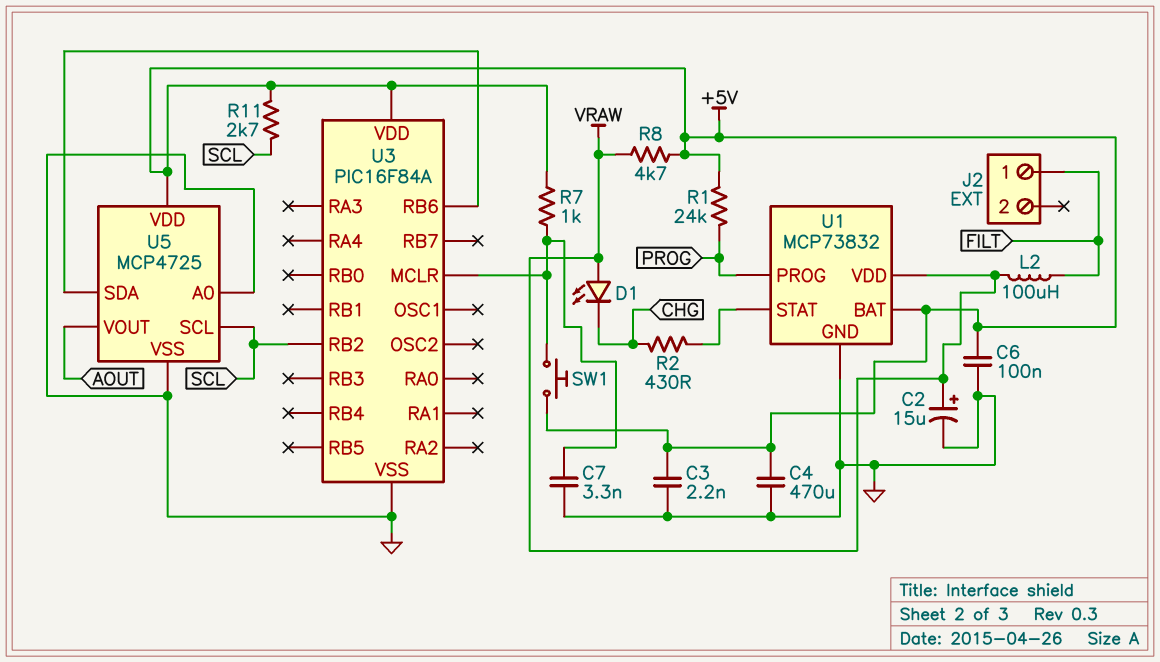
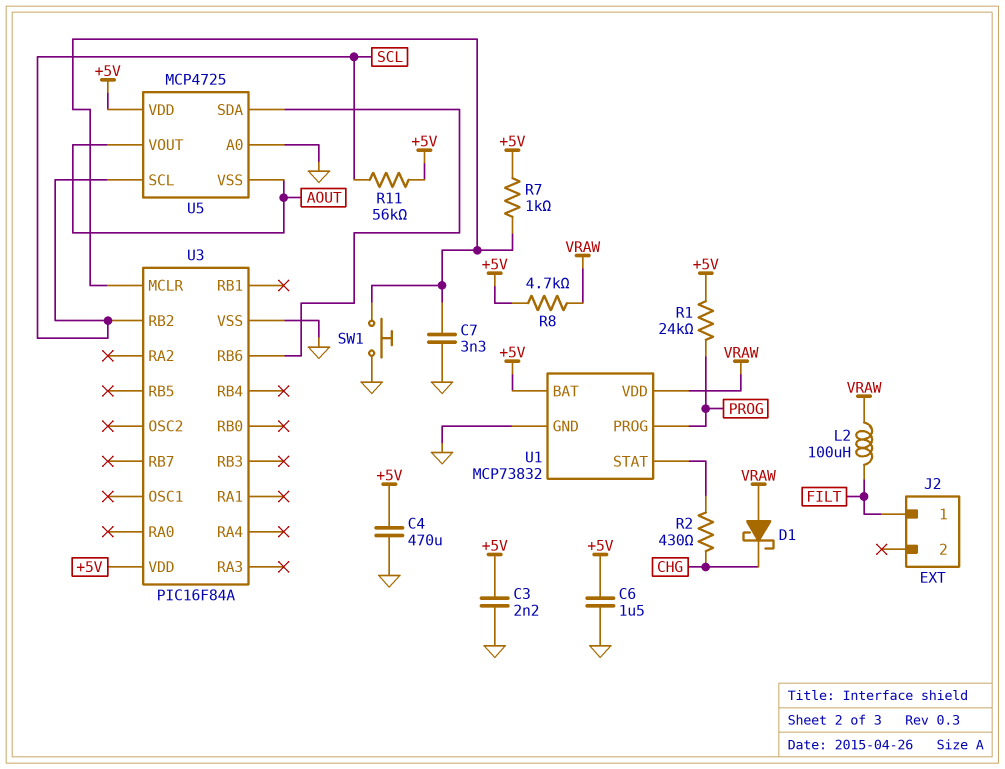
C2: 15uF (plus VRAW, minus GND) -> none
C6: 100nF (+5V, GND) -> 1.5uF (+5V, GND)
D1: LED (A VRAW, K CHG) -> schottky (A VRAW, K CHG)
R11: 2.7k (+5V, SCL) -> 56k (+5V, SCL)
SW1: button (+5V, U3/MCLR) -> button (GND, U3/MCLR)
U5 pin VSS: GND -> AOUT

